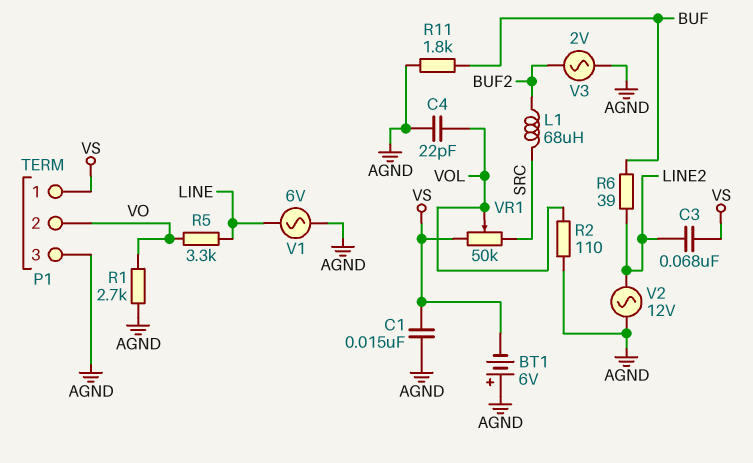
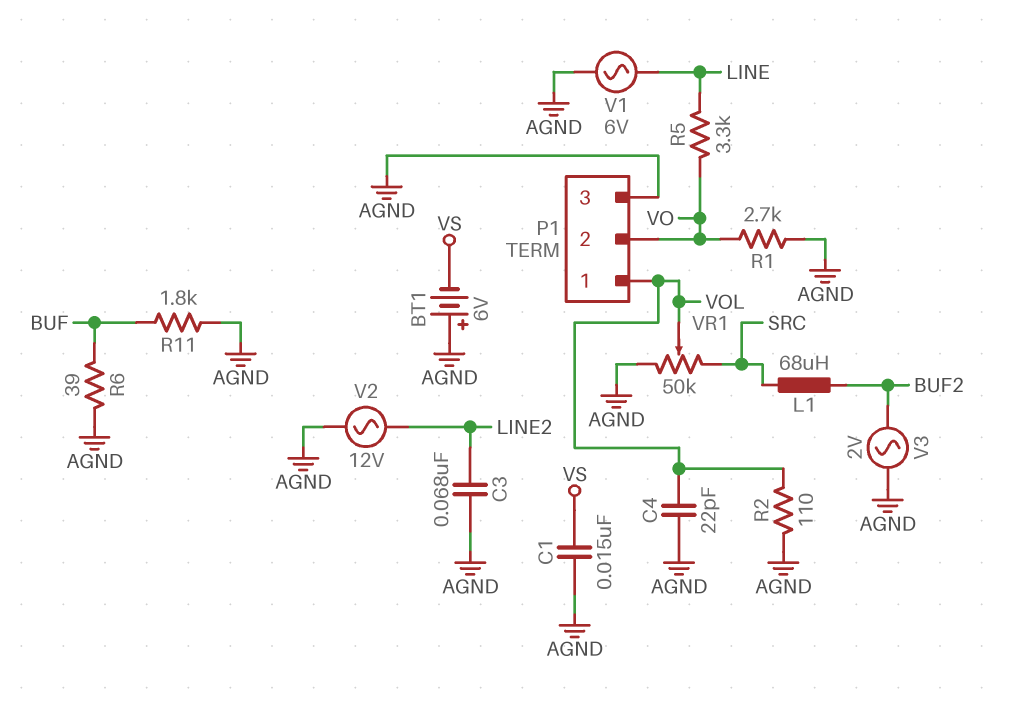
C3: 68nF (LINE2, VS) -> 68nF (AGND, LINE2)
P1 pin 1: VS -> VOL
R6: 39 (BUF, LINE2) -> 39 (AGND, BUF)
VR1: 50k (SRC, VS, wiper VOL) -> 50k (AGND, SRC, wiper VOL)

